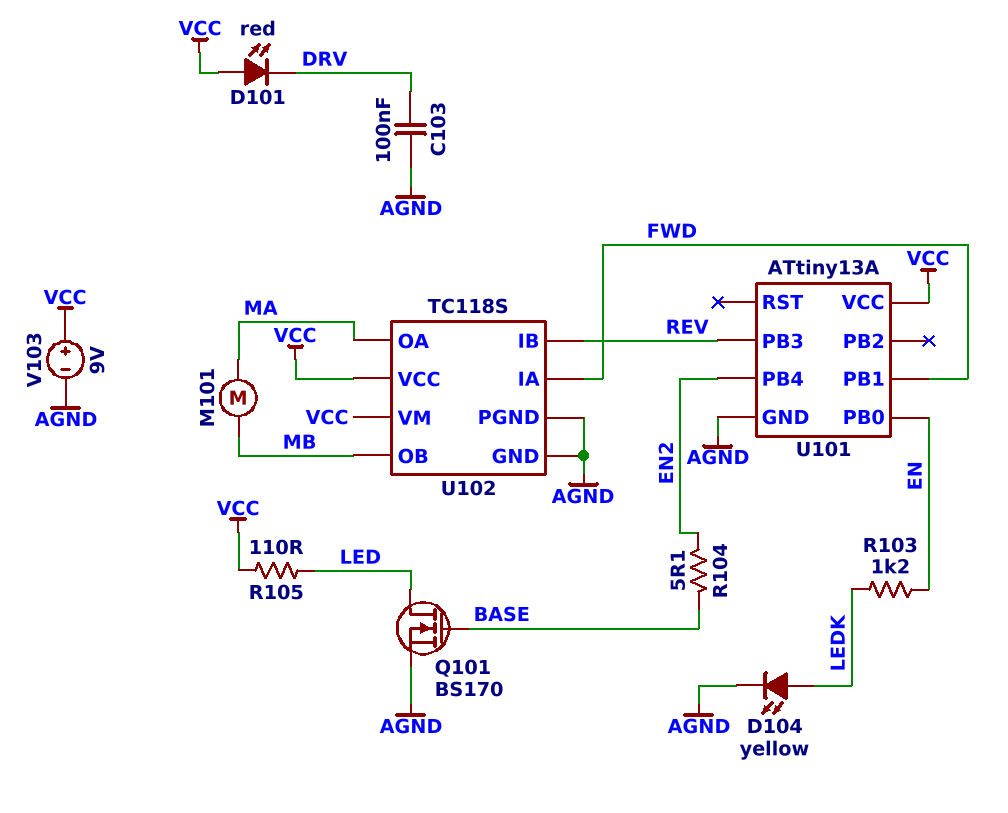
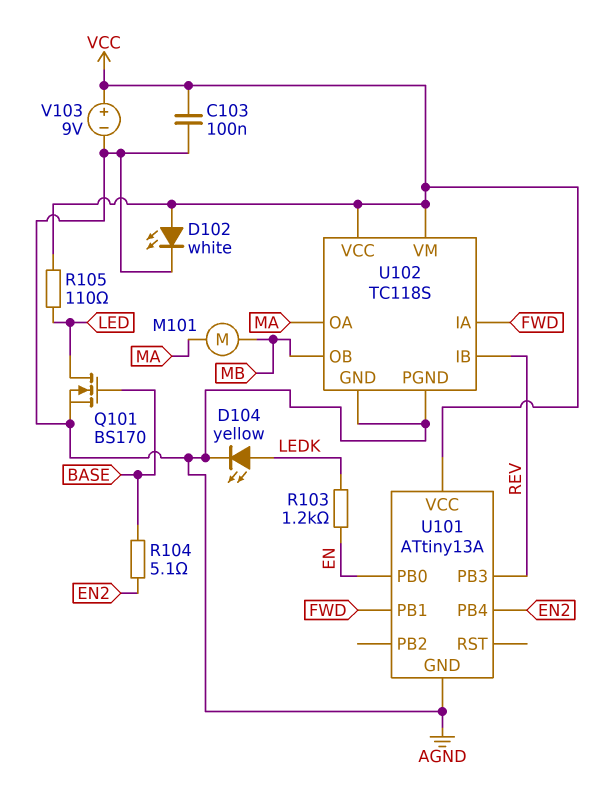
C103: 100nF (AGND, DRV) -> 100nF (AGND, VCC)
D101: LED red (A VCC, K DRV) -> none
D102: none -> LED white (A VCC, K AGND)

